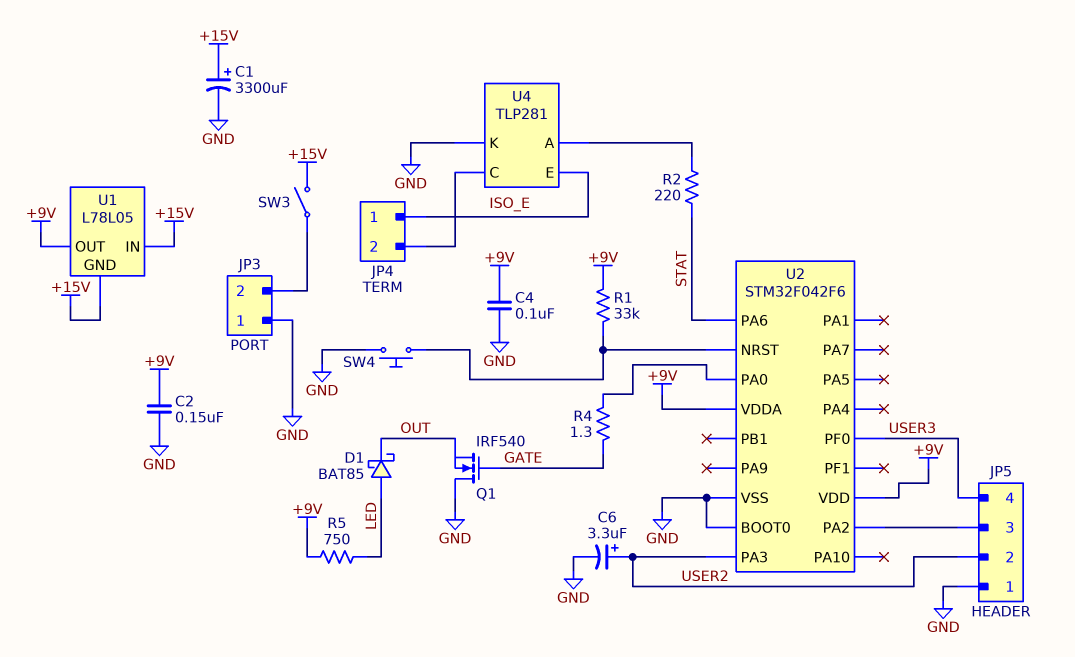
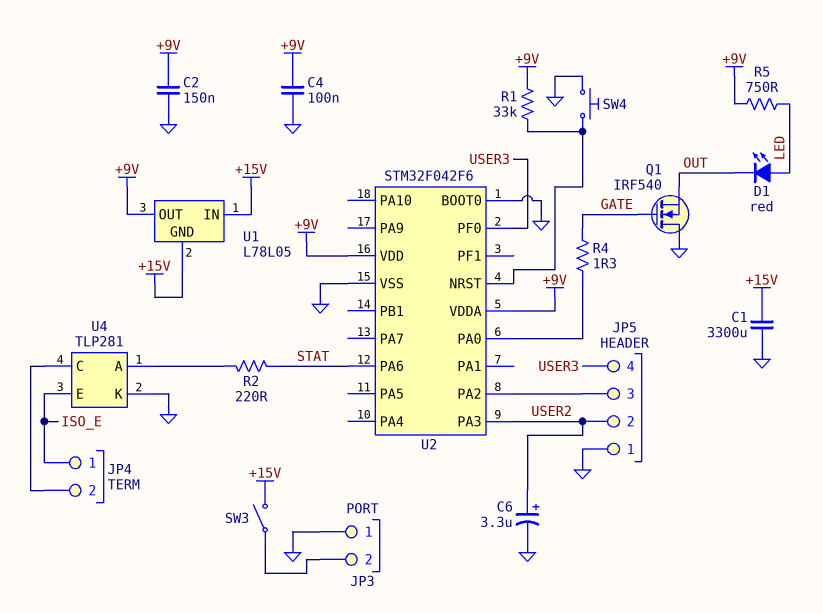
C1: 3300uF (plus +15V, minus GND) -> 3300uF (+15V, GND)
D1: schottky BAT85 (A LED, K OUT) -> LED red (A LED, K OUT)

